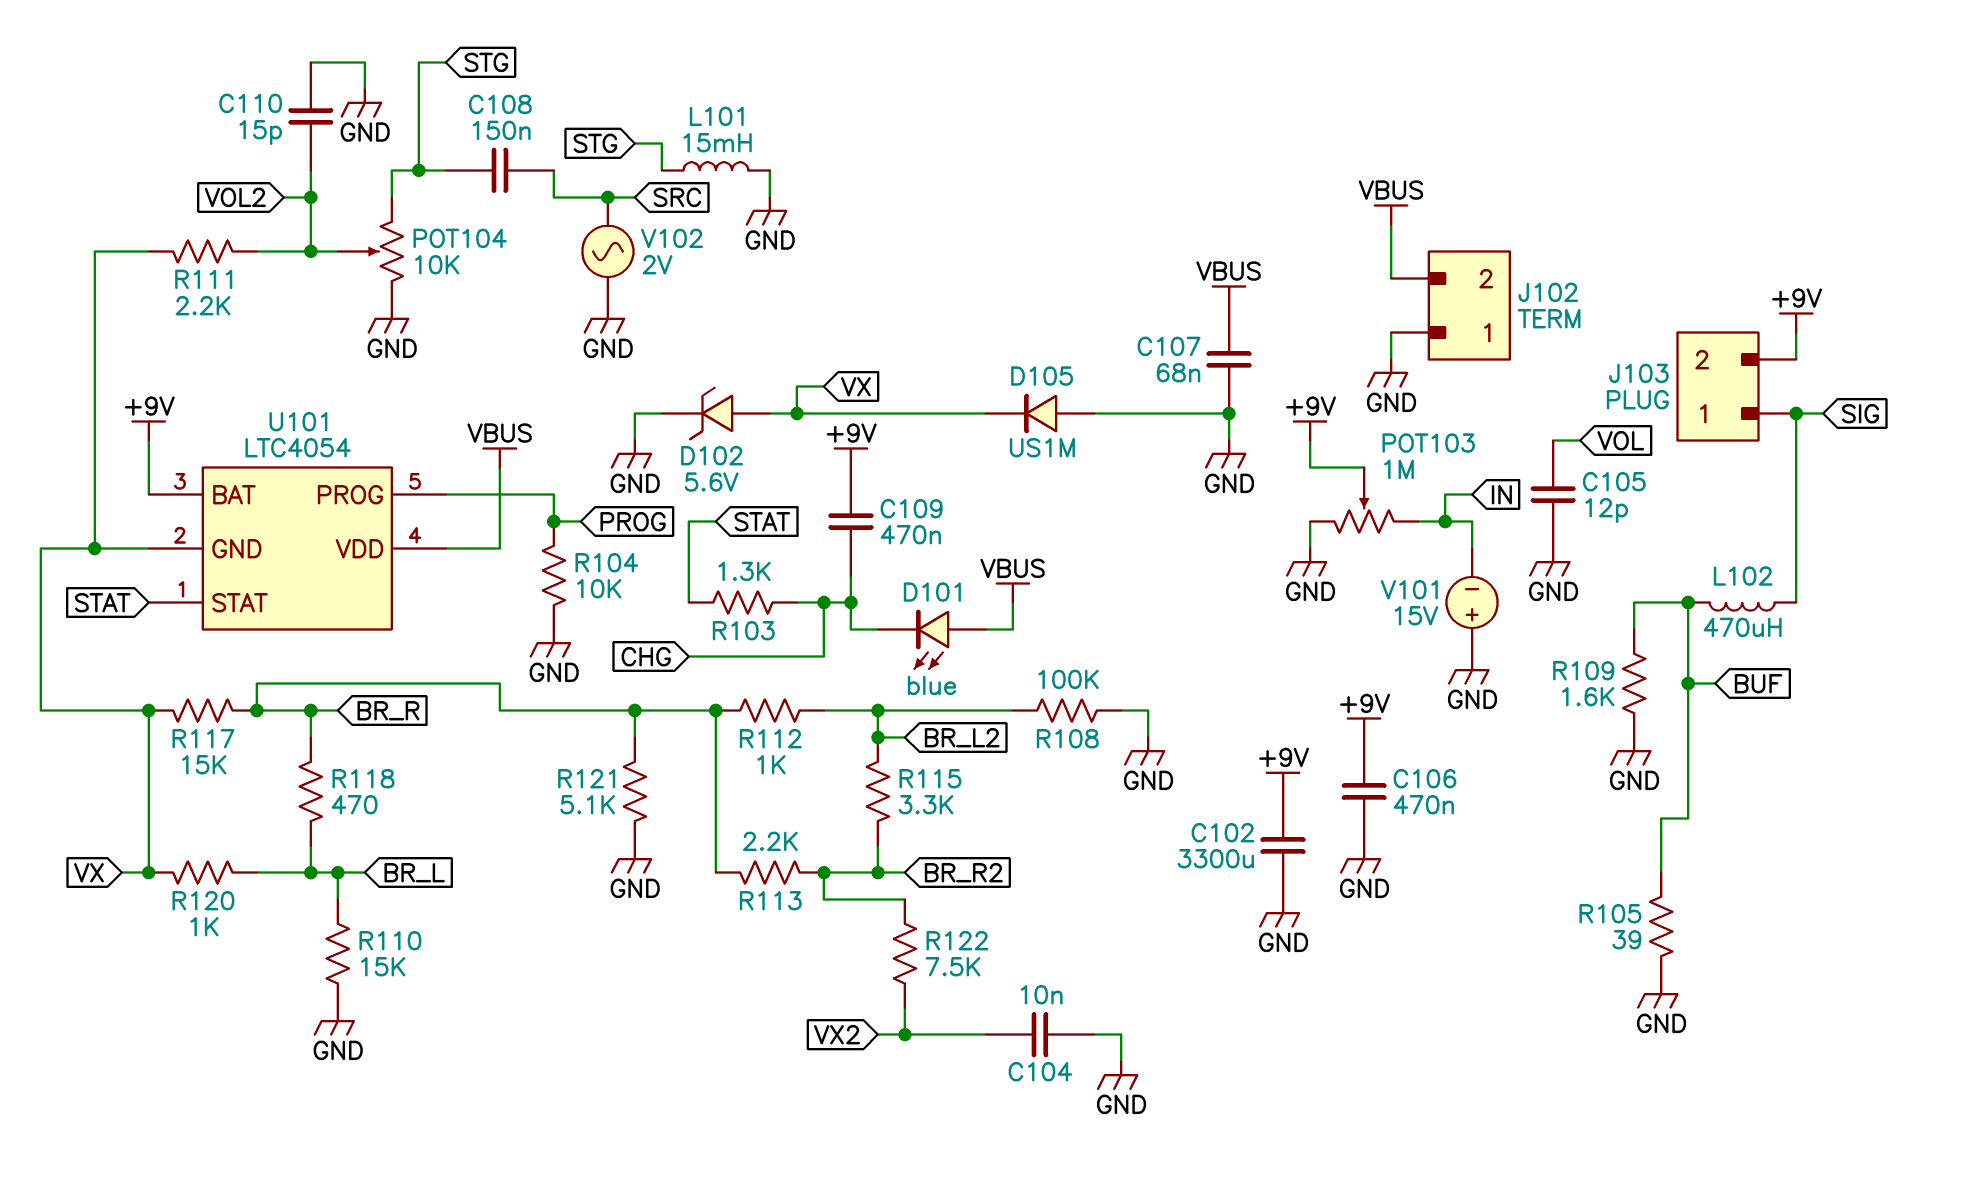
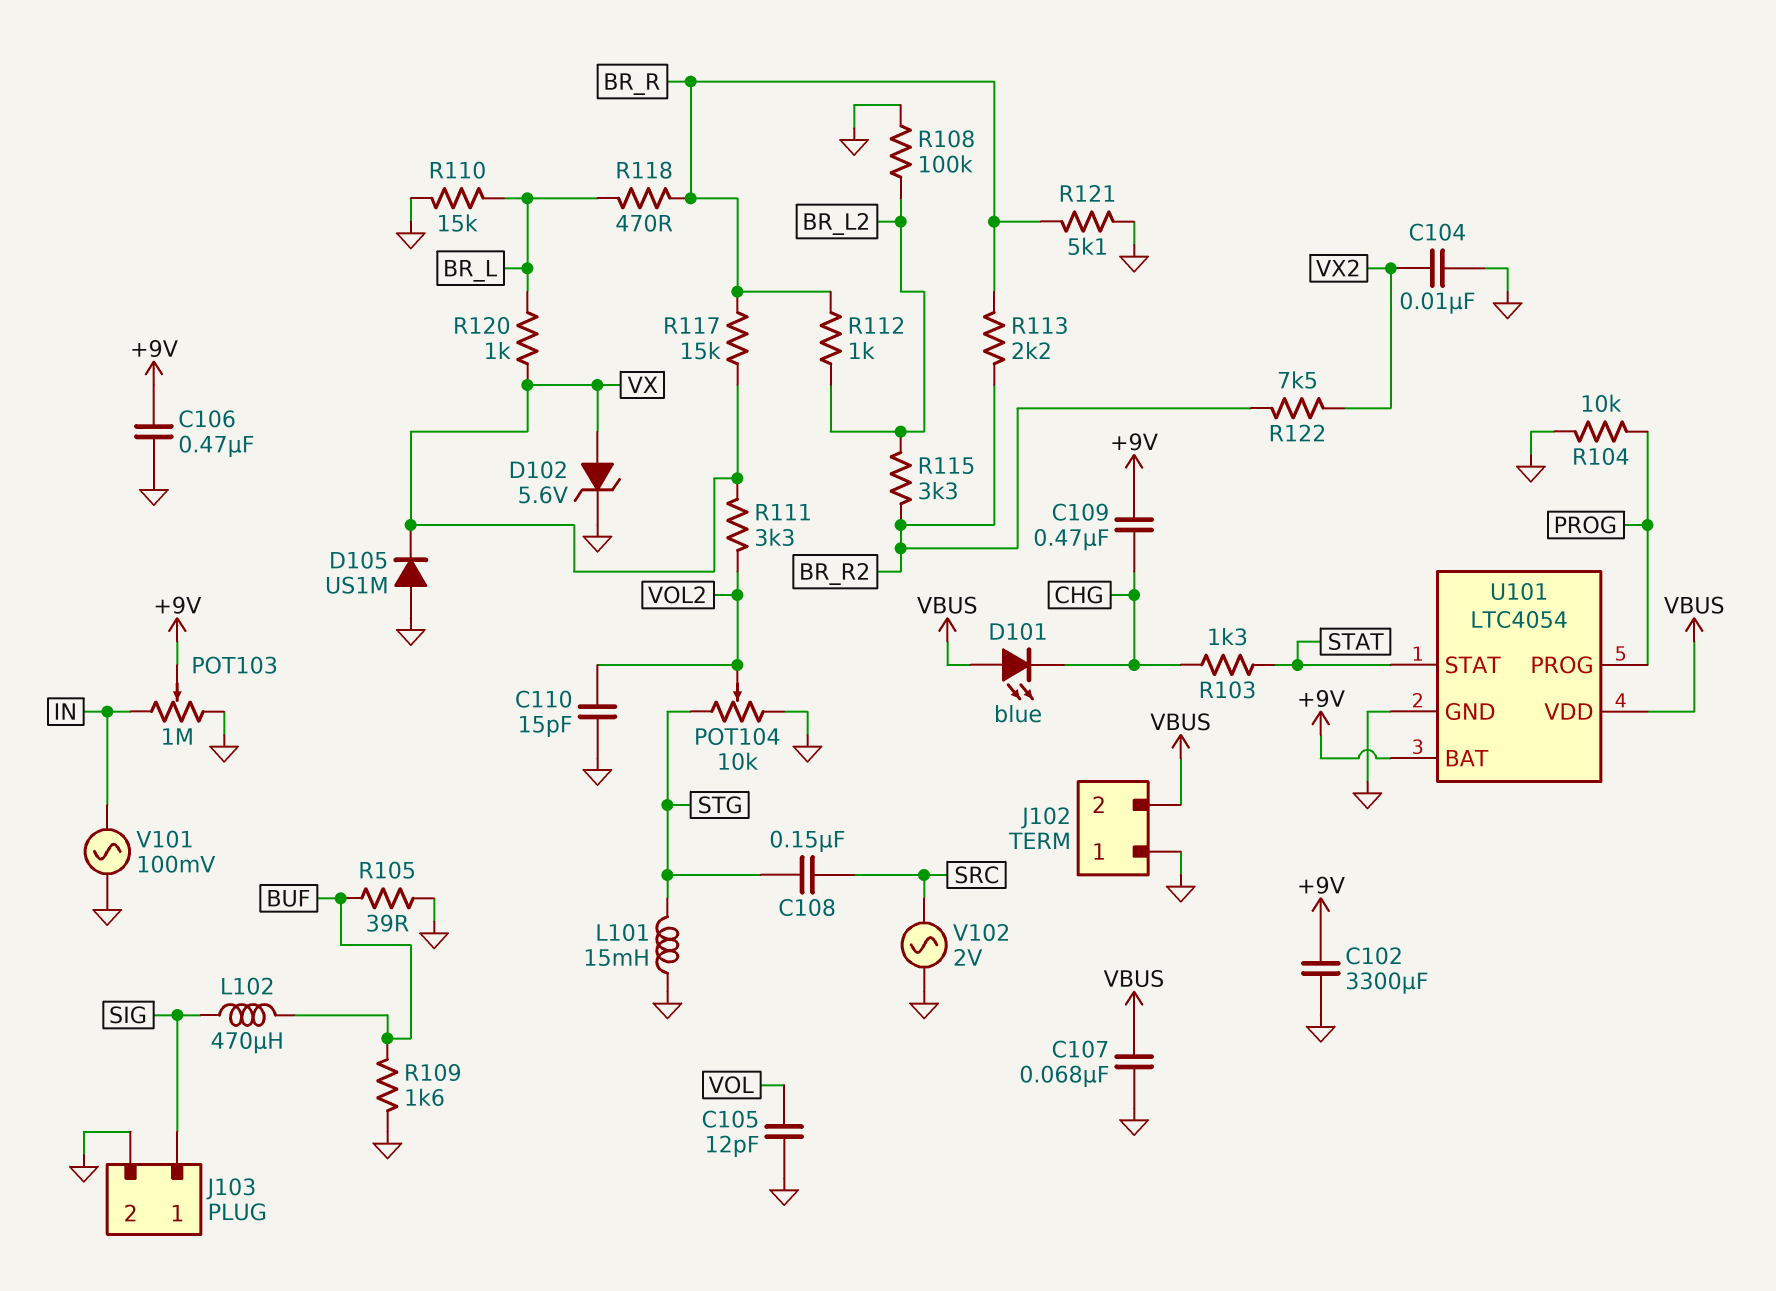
J103 pin 2: +9V -> GND
R111: 2.2k (VOL2, VX) -> 3.3k (VOL2, VX)
U101 pin GND: VX -> GND
V101: 15V (plus GND, minus IN) -> AC 100mV (GND, IN)

